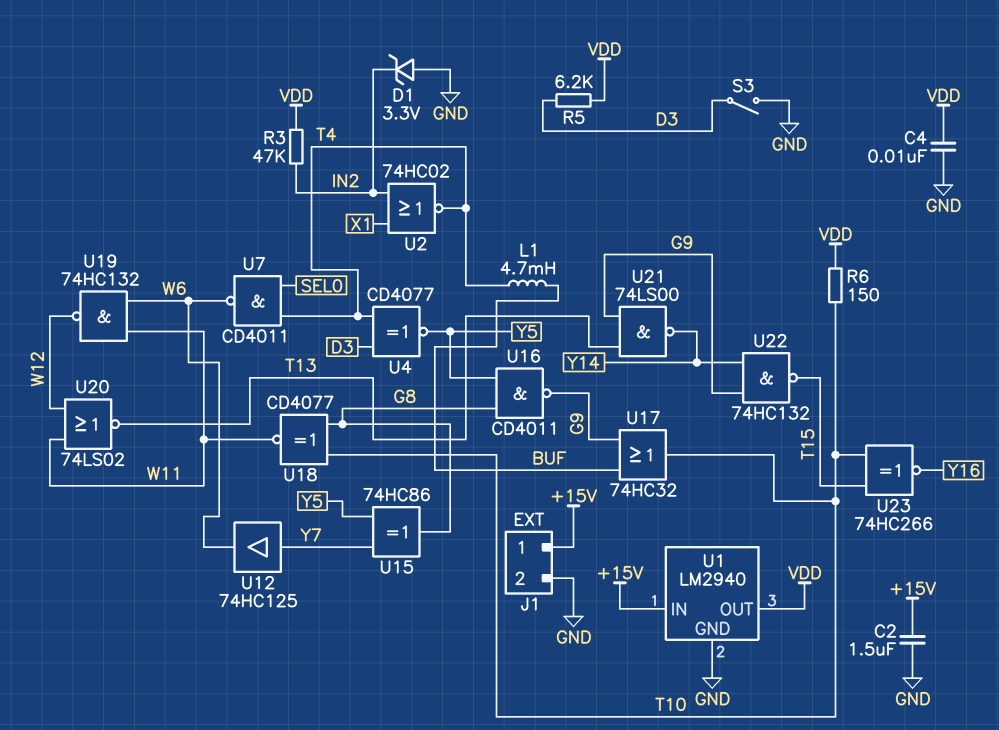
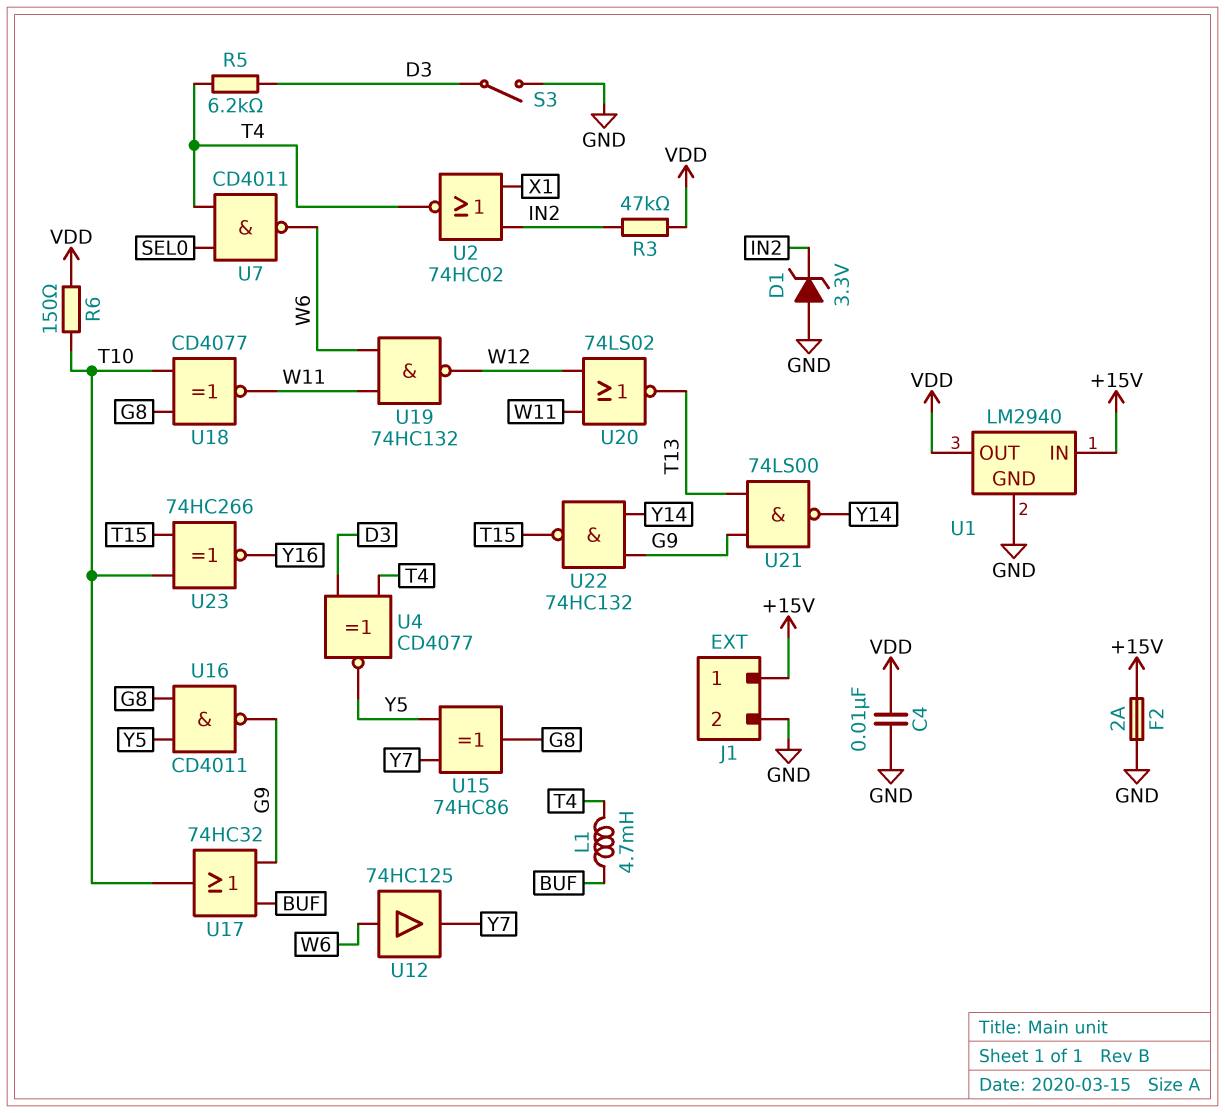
C2: 1.5uF (+15V, GND) -> none
F2: none -> 2A (+15V, GND)
R5: 6.2k (D3, VDD) -> 6.2k (D3, T4)
U12: buffer 74HC125 (in Y7, out W6) -> buffer 74HC125 (in W6, out Y7)

